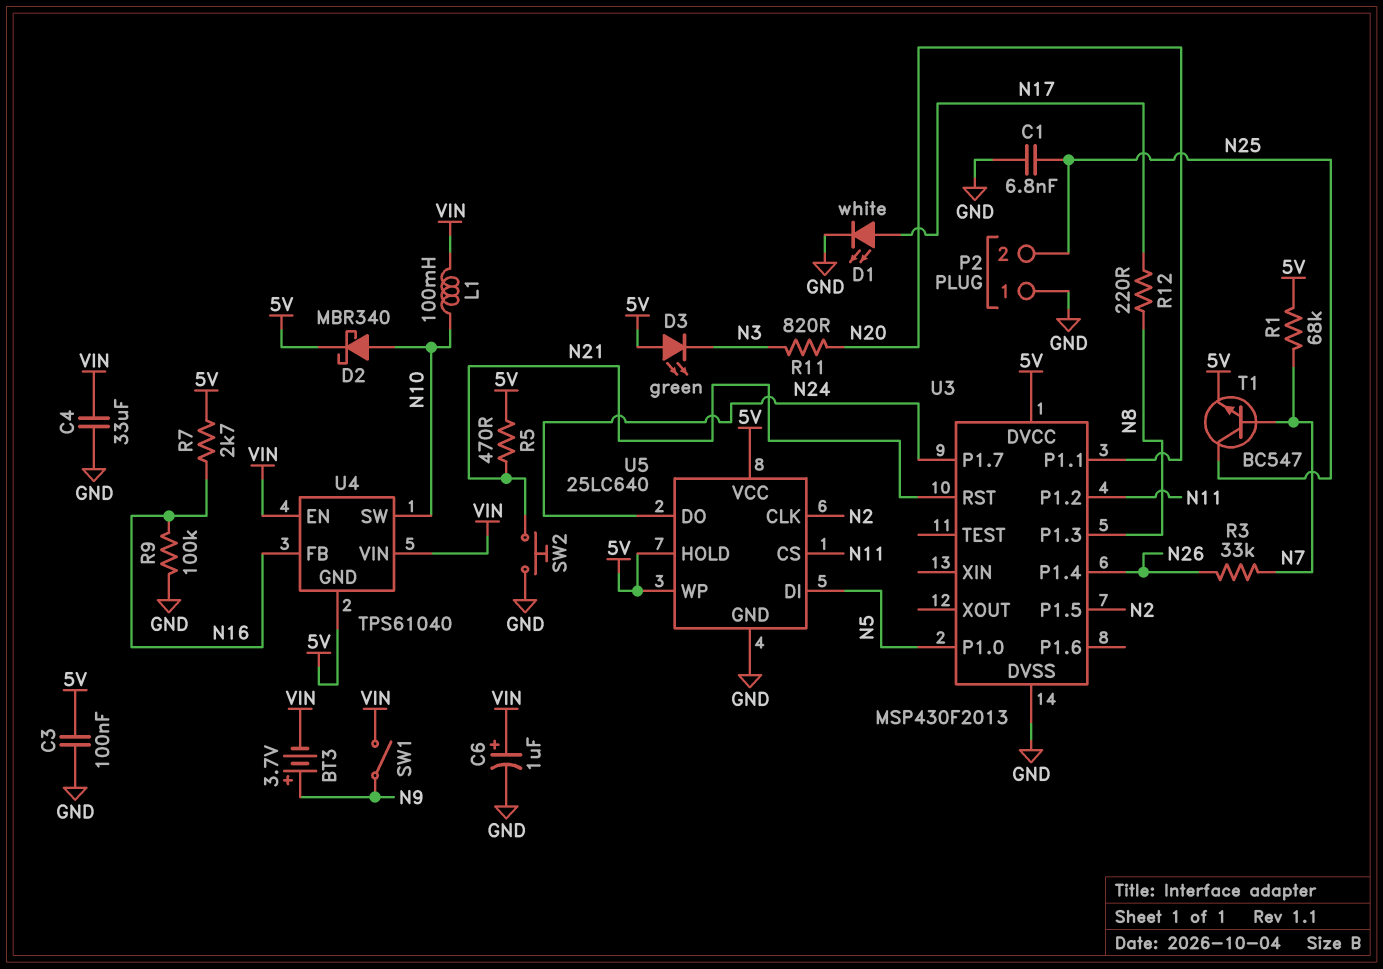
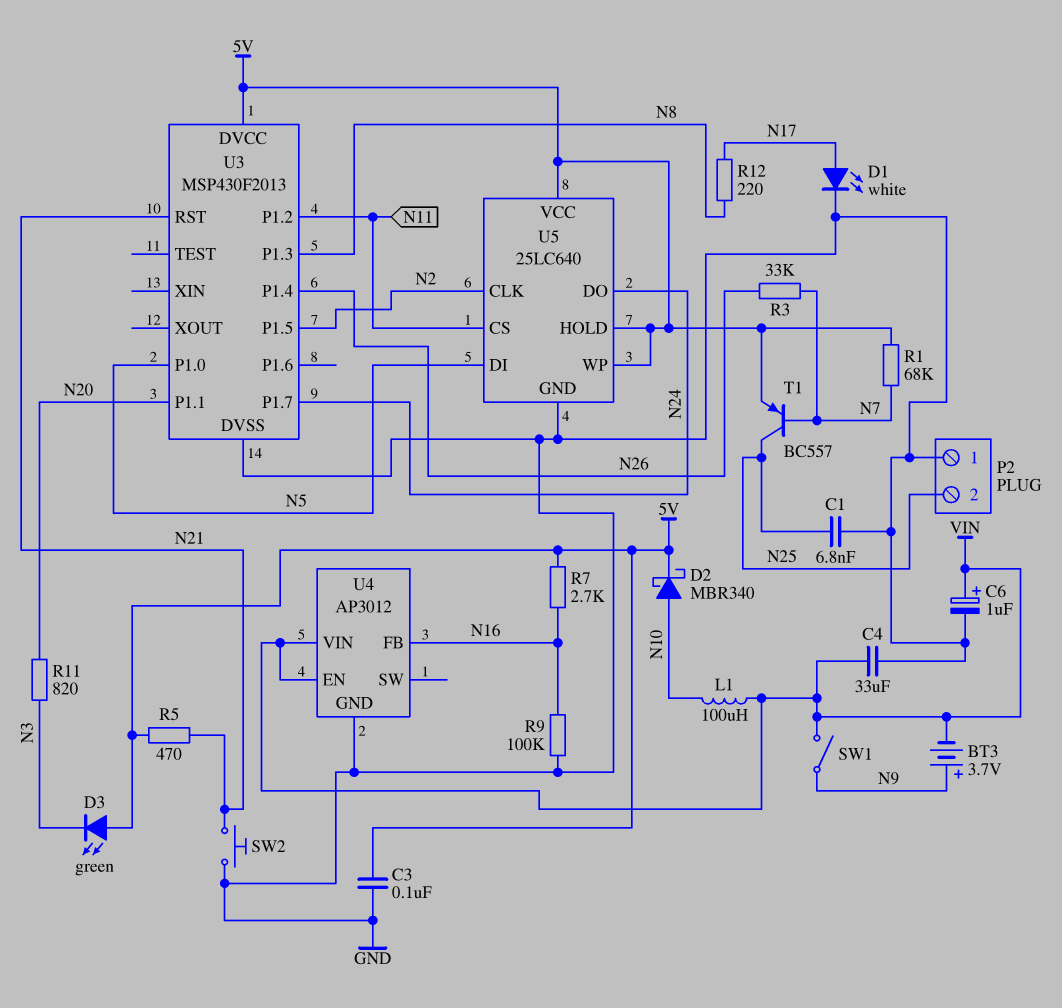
L1: 100mH (N10, VIN) -> 100uH (N10, VIN)
T1: NPN BC547 (B N7, C N25, E 5V) -> PNP BC557 (B N7, C N25, E 5V)
U4: TPS61040 -> AP3012
U4 pin GND: 5V -> GND
U4 pin SW: N10 -> none

